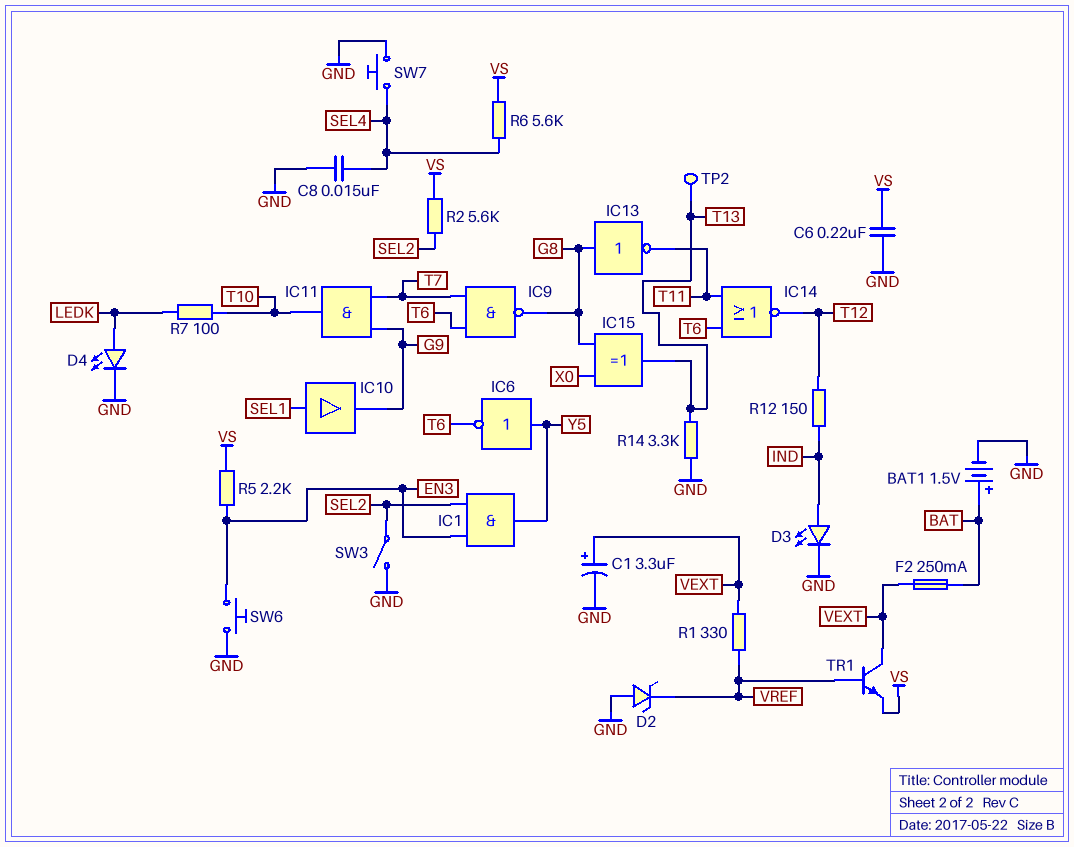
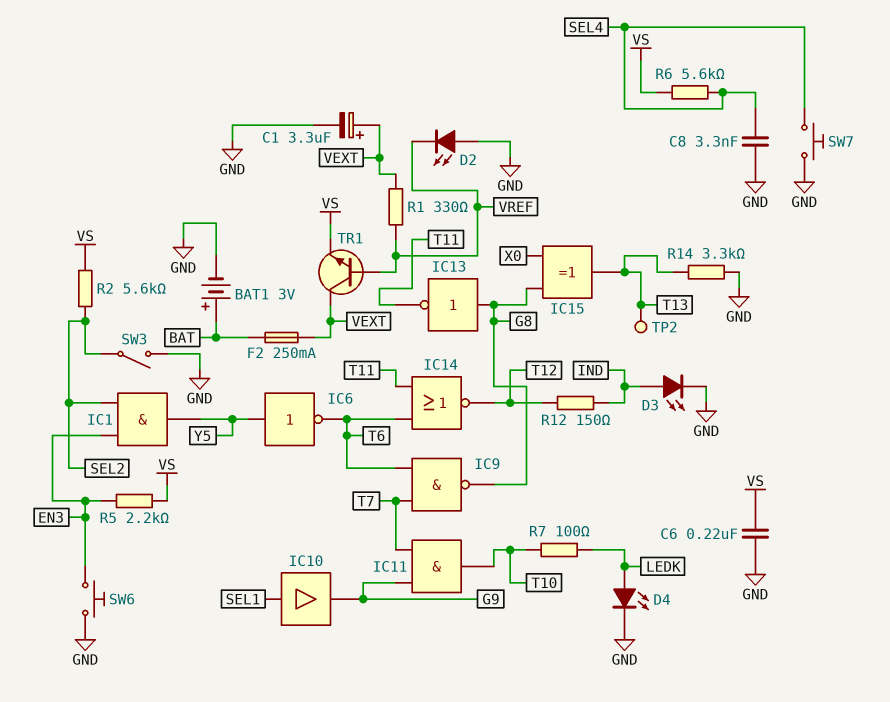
BAT1: 1.5V (plus BAT, minus GND) -> 3V (plus BAT, minus GND)
C8: 15nF (GND, SEL4) -> 3.3nF (GND, SEL4)
D2: zener (A GND, K VREF) -> LED (A GND, K VREF)

